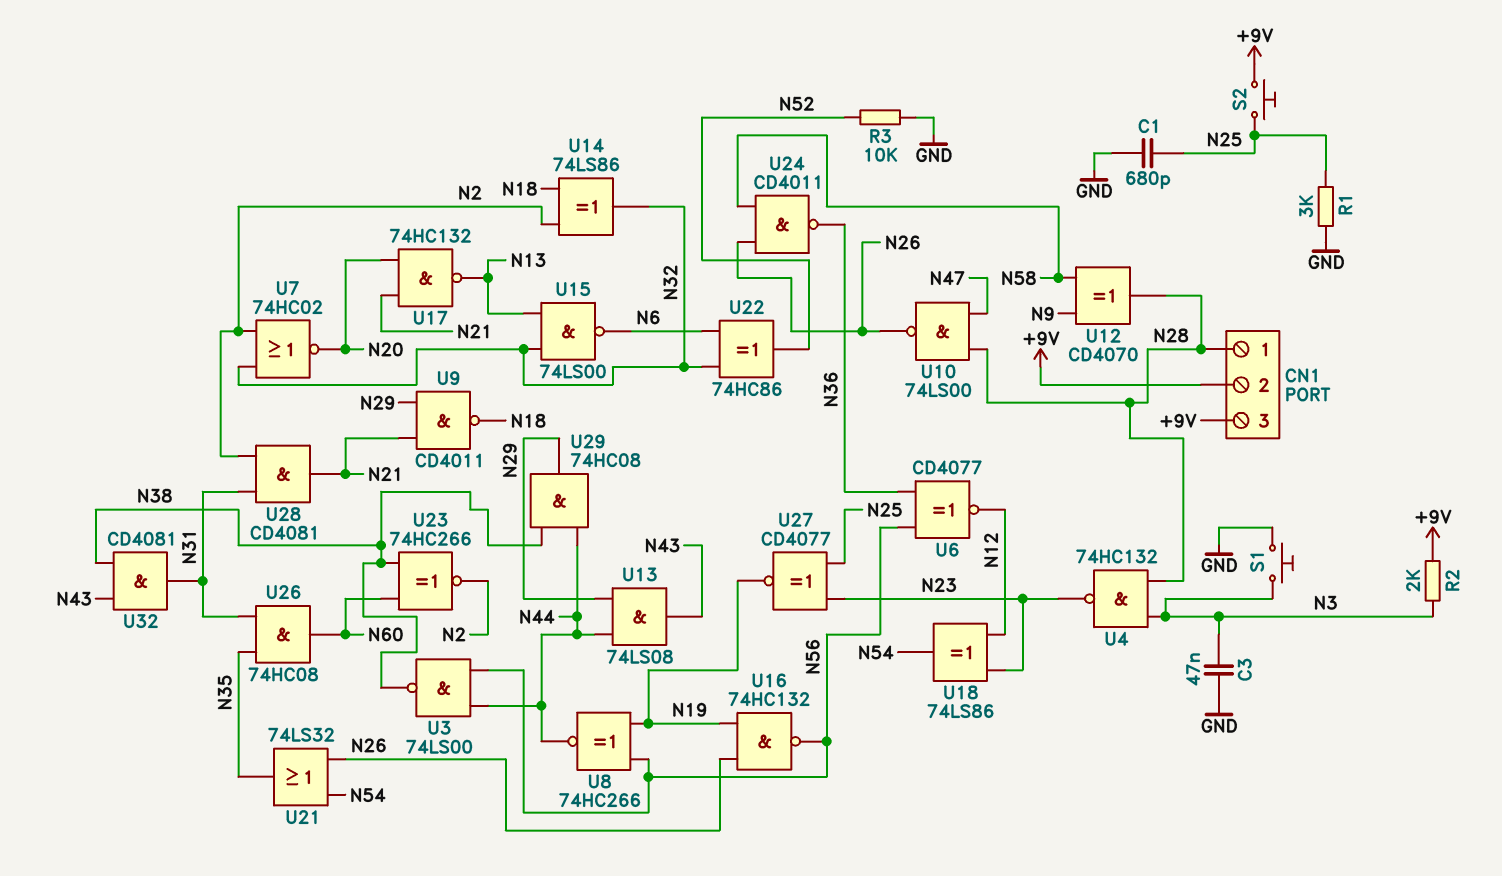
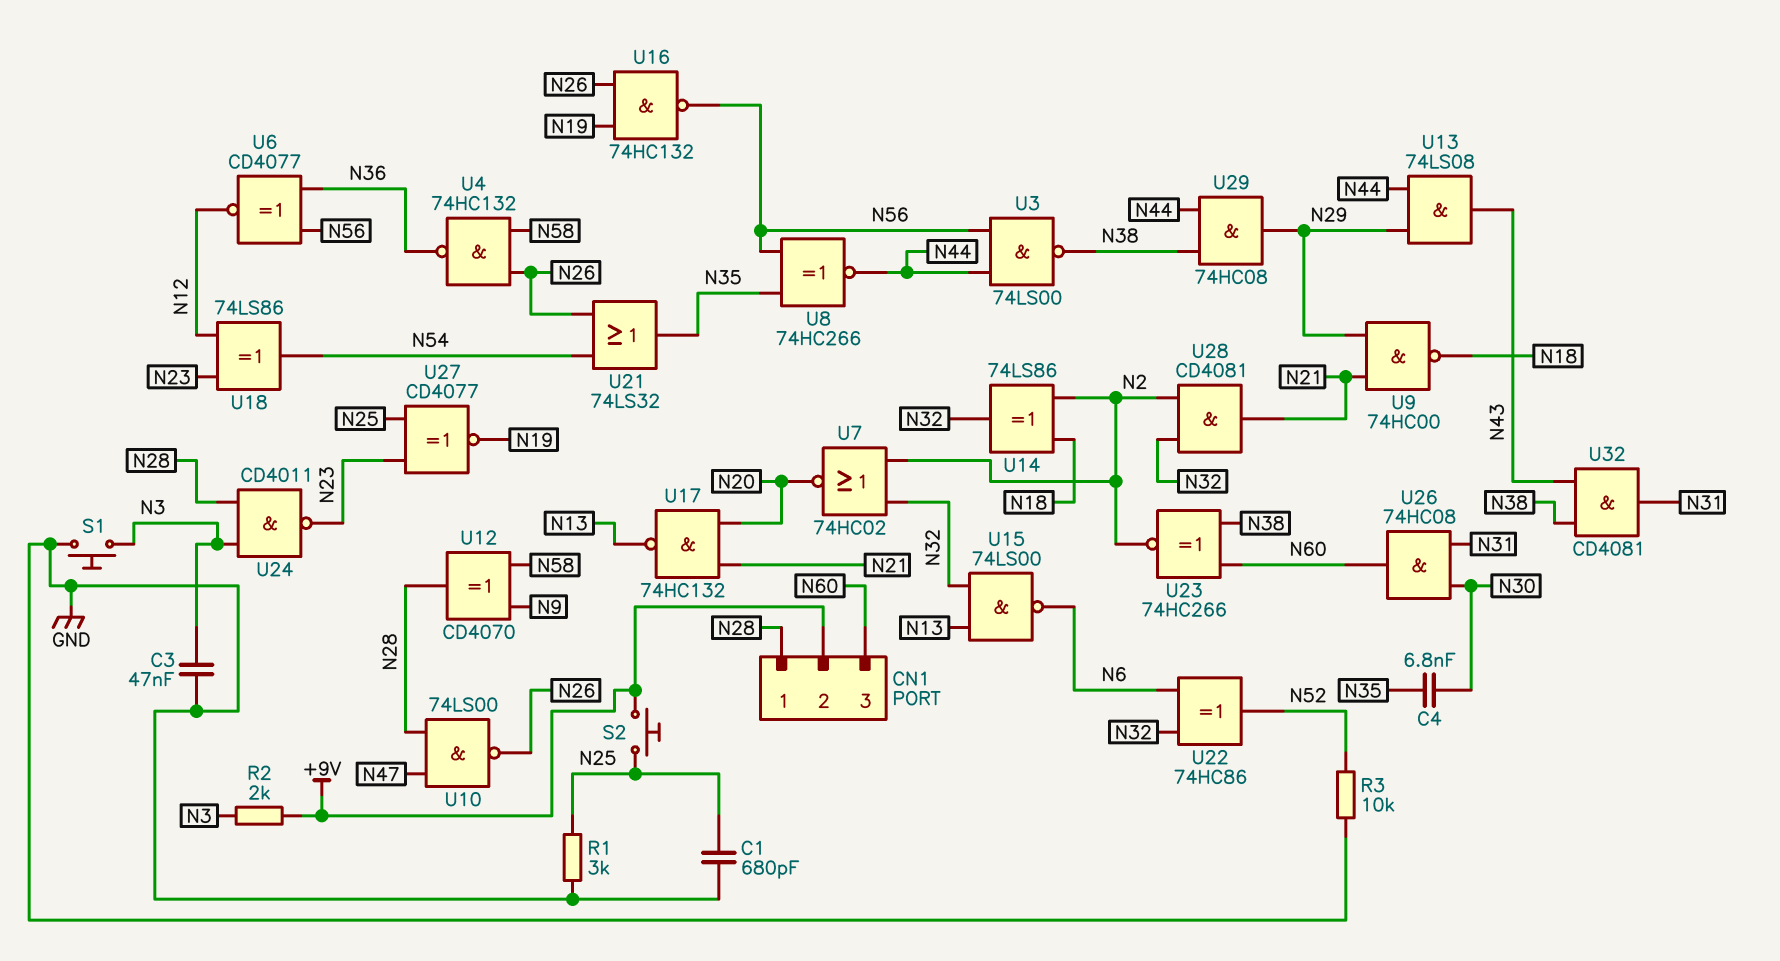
C4: none -> 6.8nF (N30, N35)
CN1 pin 3: +9V -> N60
U4: NAND 74HC132 (in N3, in N28, out N23) -> NAND 74HC132 (in N26, in N58, out N36)
U8: XNOR 74HC266 (in N19, in N56, out N44) -> XNOR 74HC266 (in N35, in N56, out N44)
U9: NAND CD4011 (in N21, in N29, out N18) -> NAND 74HC00 (in N21, in N29, out N18)
U24: NAND CD4011 (in N26, in N58, out N36) -> NAND CD4011 (in N3, in N28, out N23)
U26: AND 74HC08 (in N31, in N35, out N60) -> AND 74HC08 (in N30, in N31, out N60)
U28: AND CD4081 (in N2, in N31, out N21) -> AND CD4081 (in N2, in N32, out N21)

